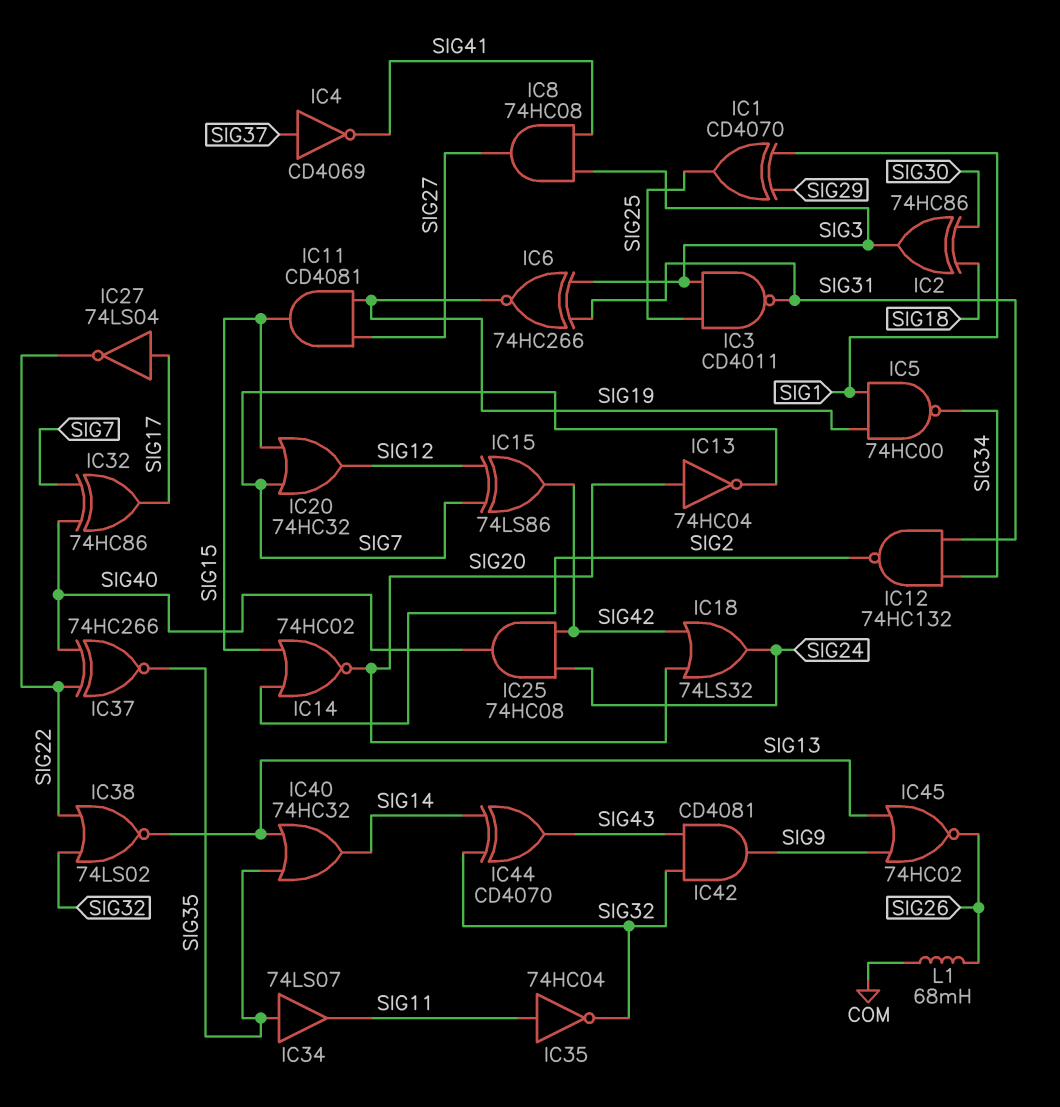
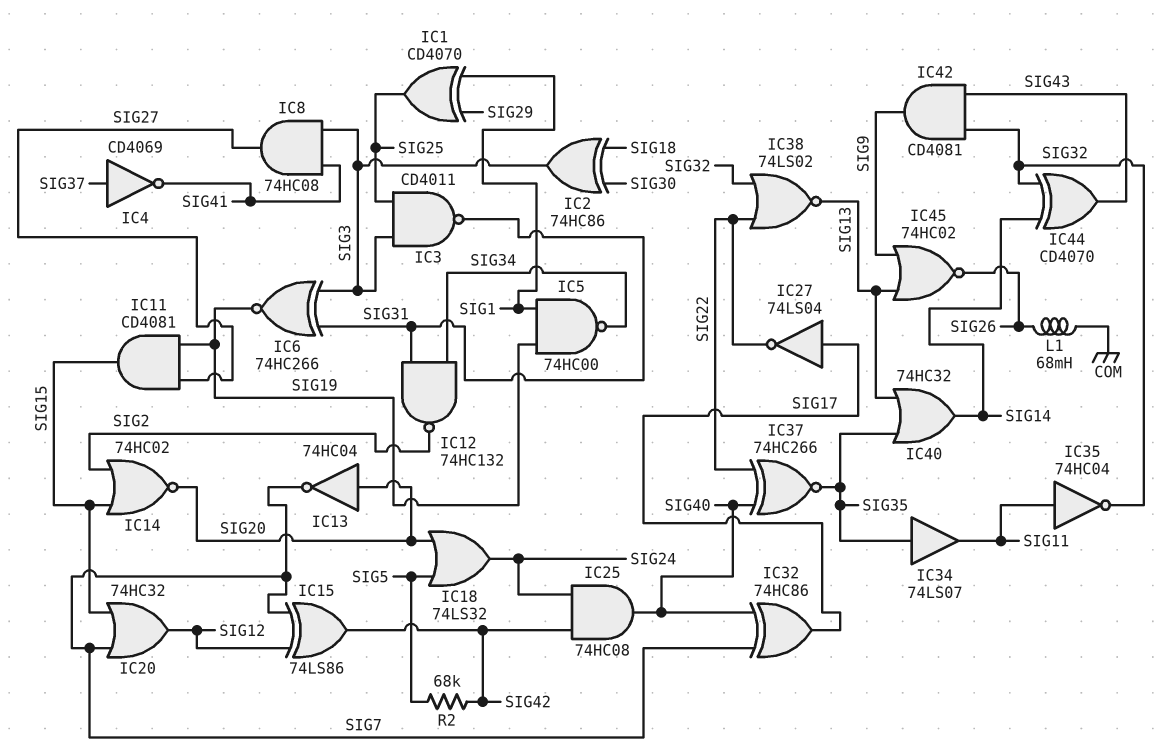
IC18: OR 74LS32 (in SIG20, in SIG42, out SIG24) -> OR 74LS32 (in SIG5, in SIG20, out SIG24)
R2: none -> 68k (SIG5, SIG42)

